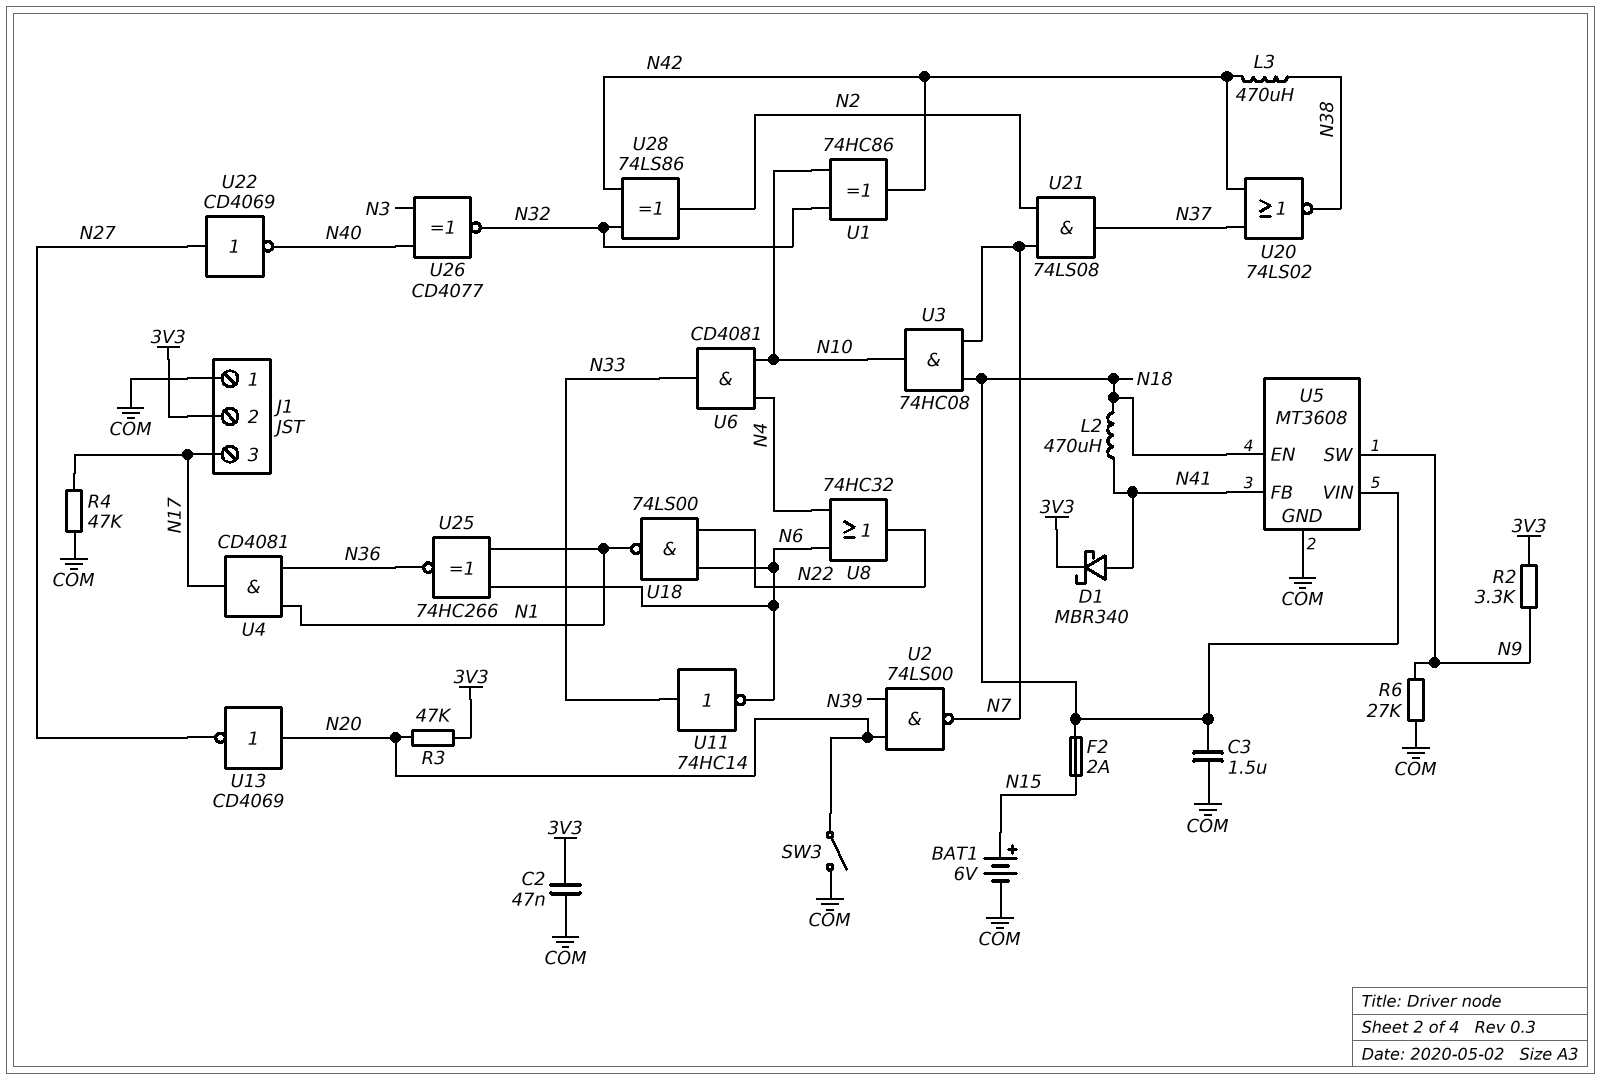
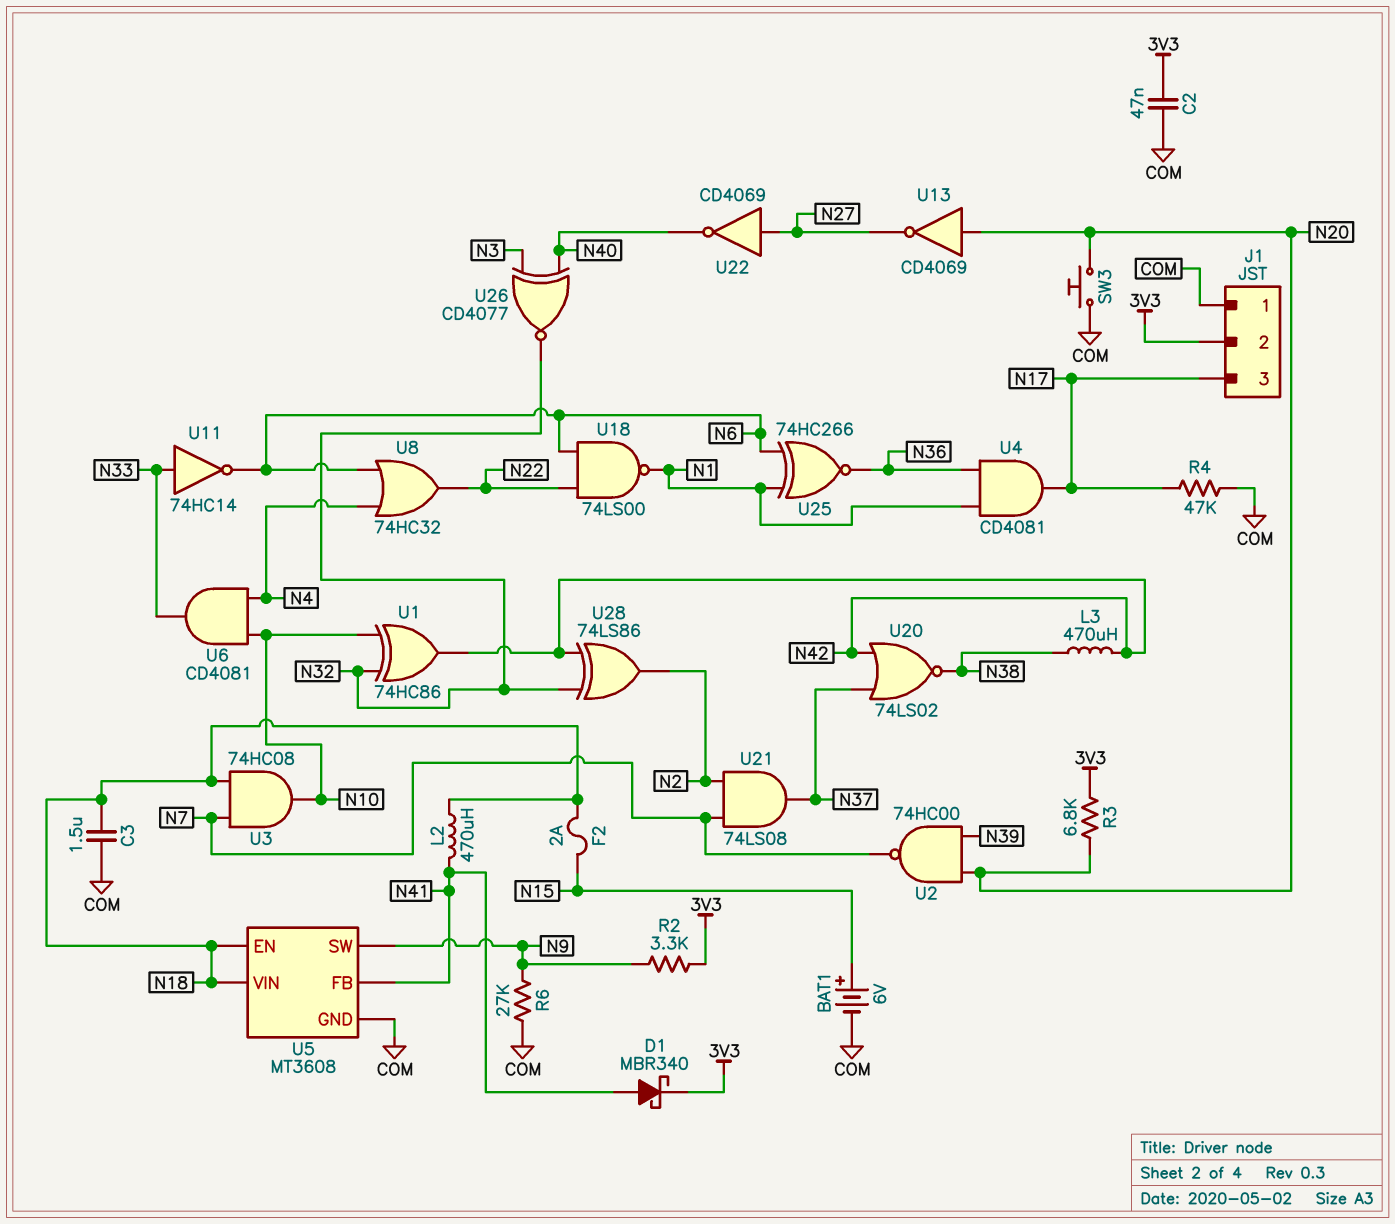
R3: 47k (3V3, N20) -> 6.8k (3V3, N20)
SW3: switch (COM, N20) -> button (COM, N20)
U2: NAND 74LS00 (in N20, in N39, out N7) -> NAND 74HC00 (in N20, in N39, out N7)

